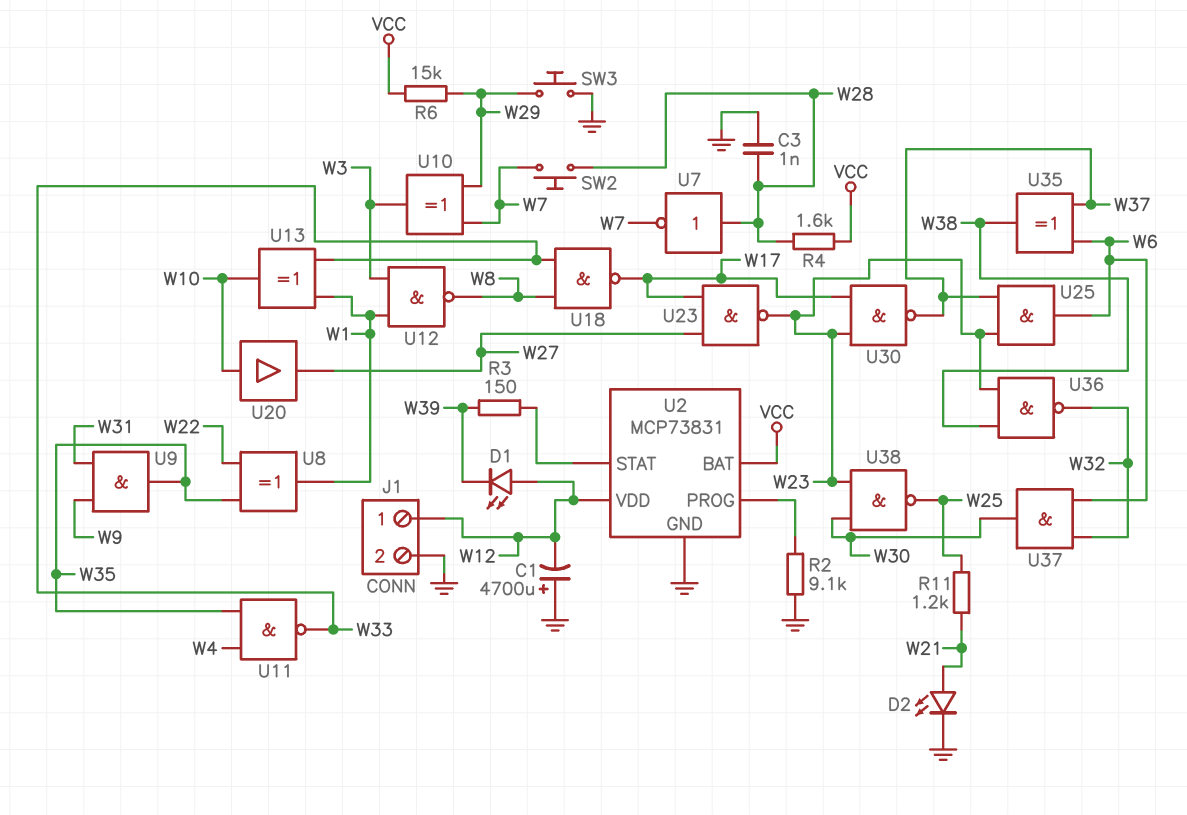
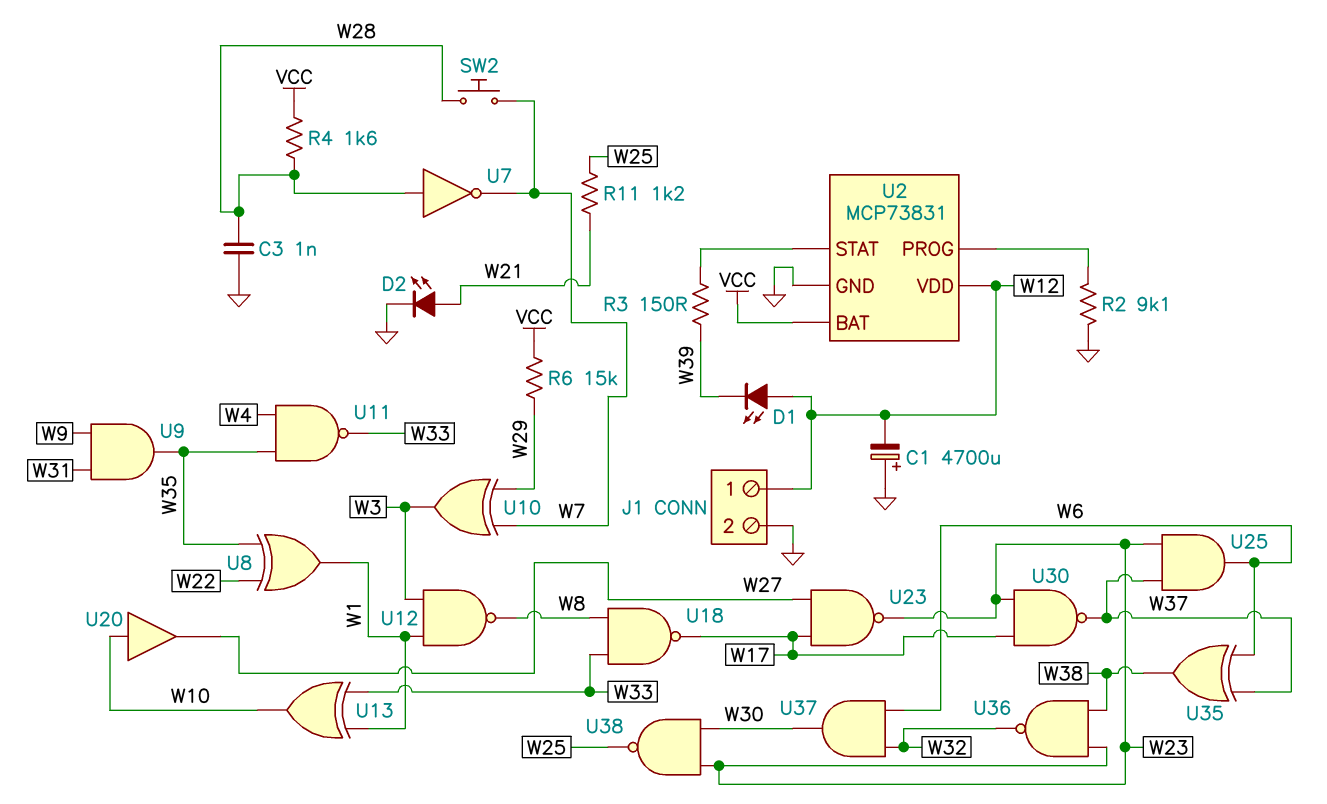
SW3: button (GND, W29) -> none

